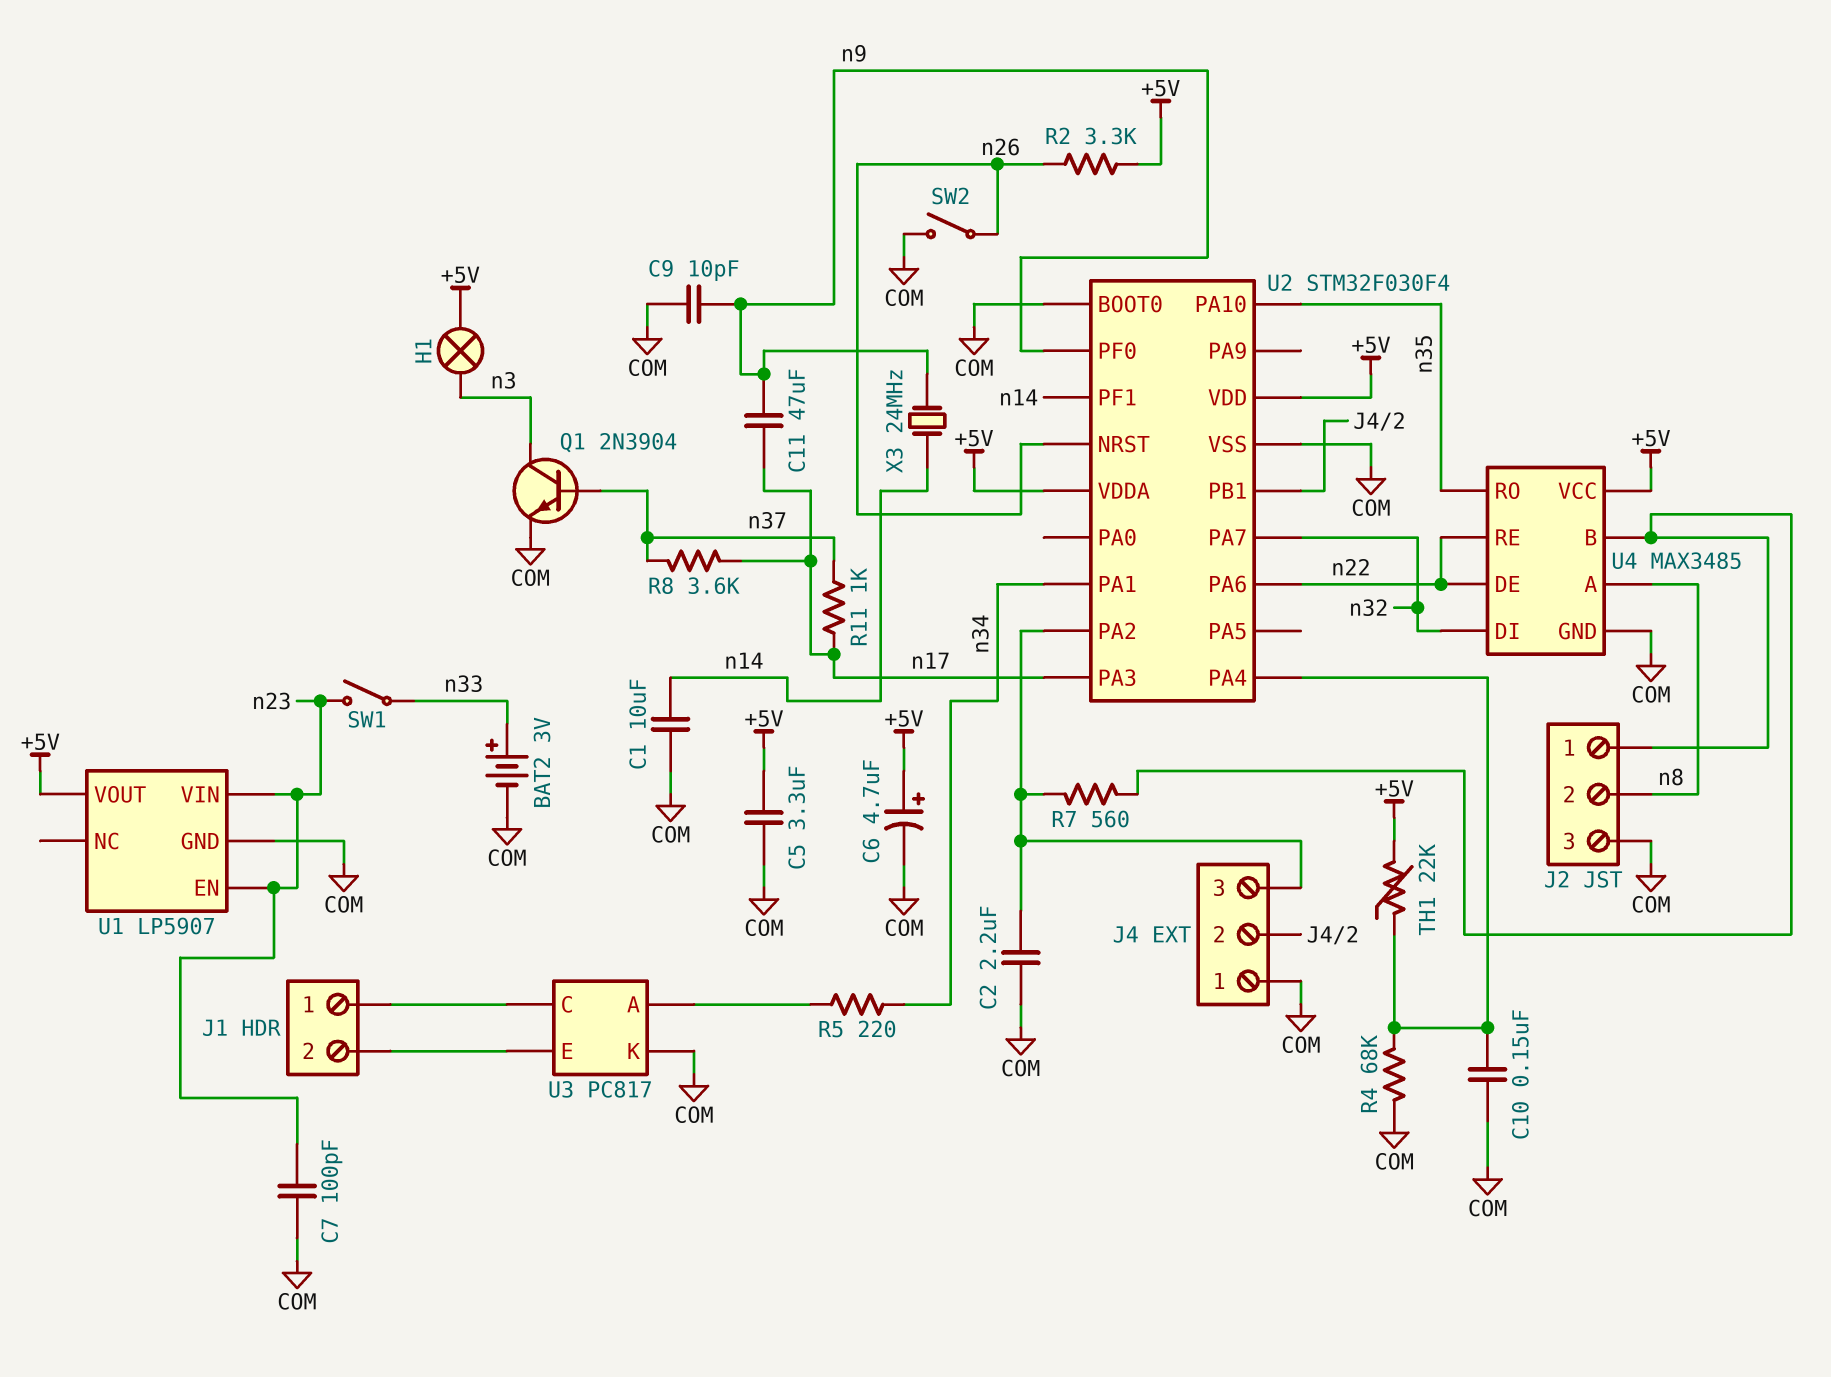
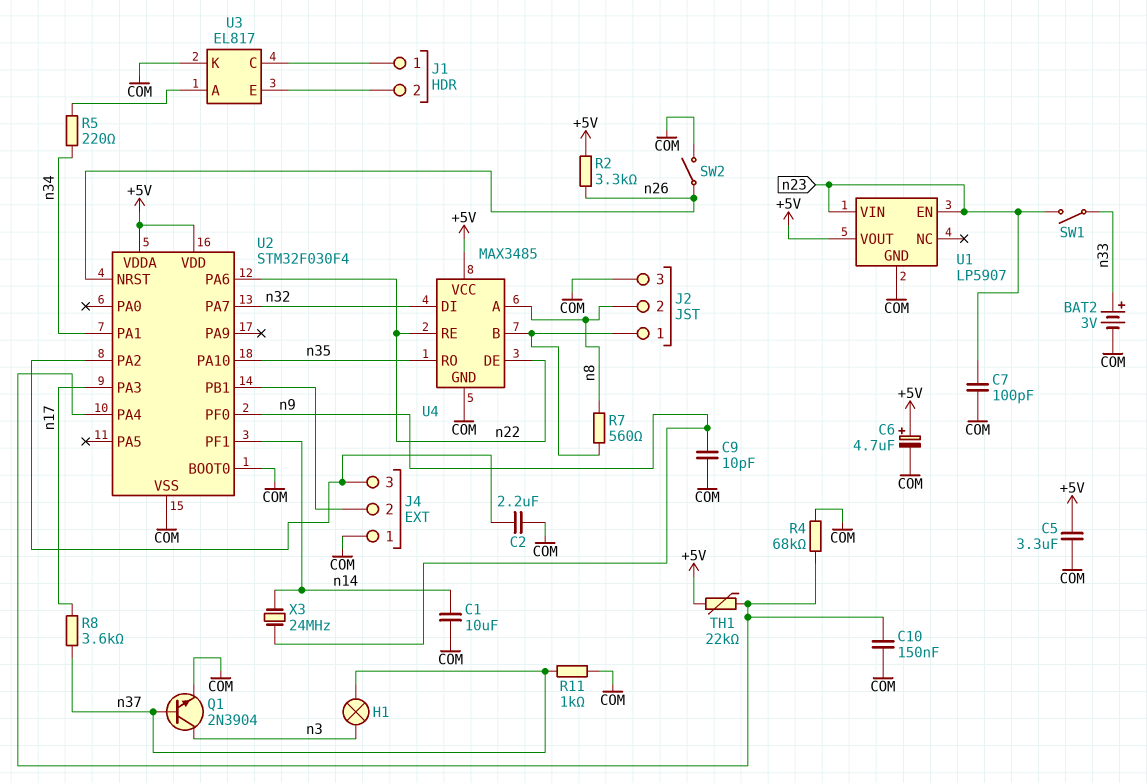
C11: 47uF (n9, n17) -> none
H1: lamp (+5V, n3) -> lamp (n3, n37)
R7: 560 (J2/1, J4/3) -> 560 (J2/1, n8)
R11: 1k (n17, n37) -> 1k (COM, n37)
U3: PC817 -> EL817

